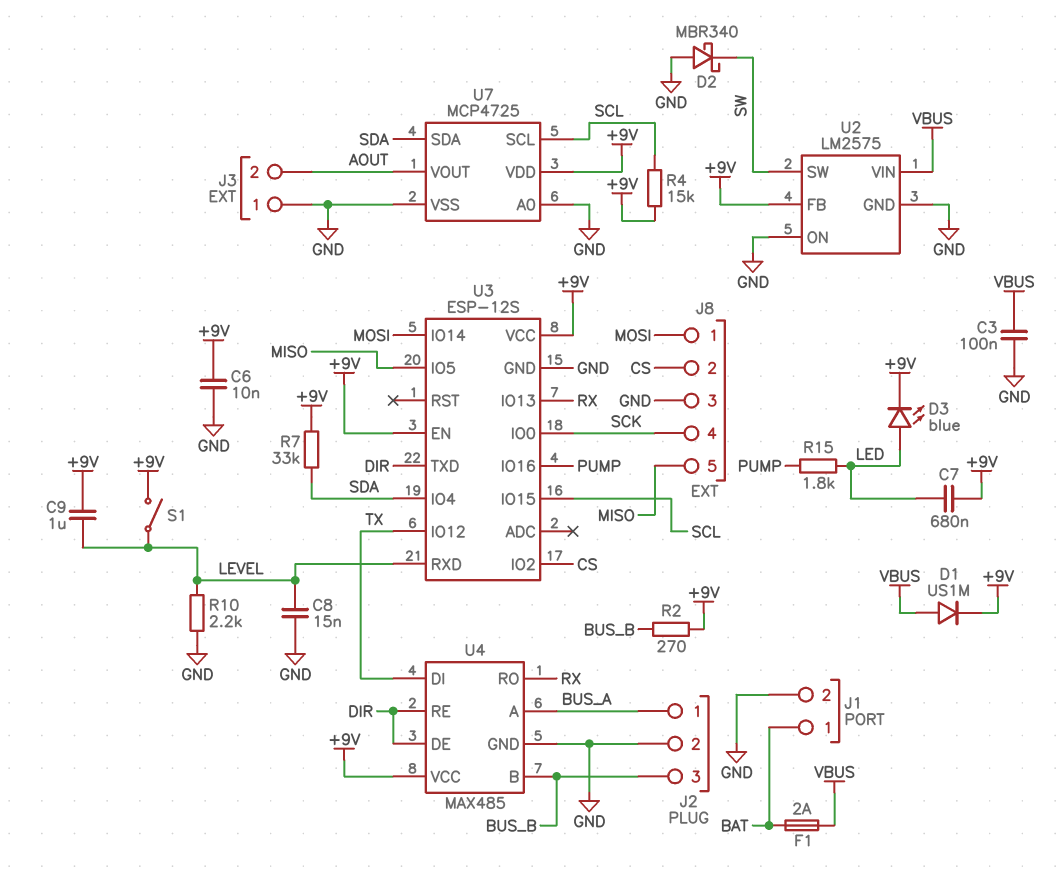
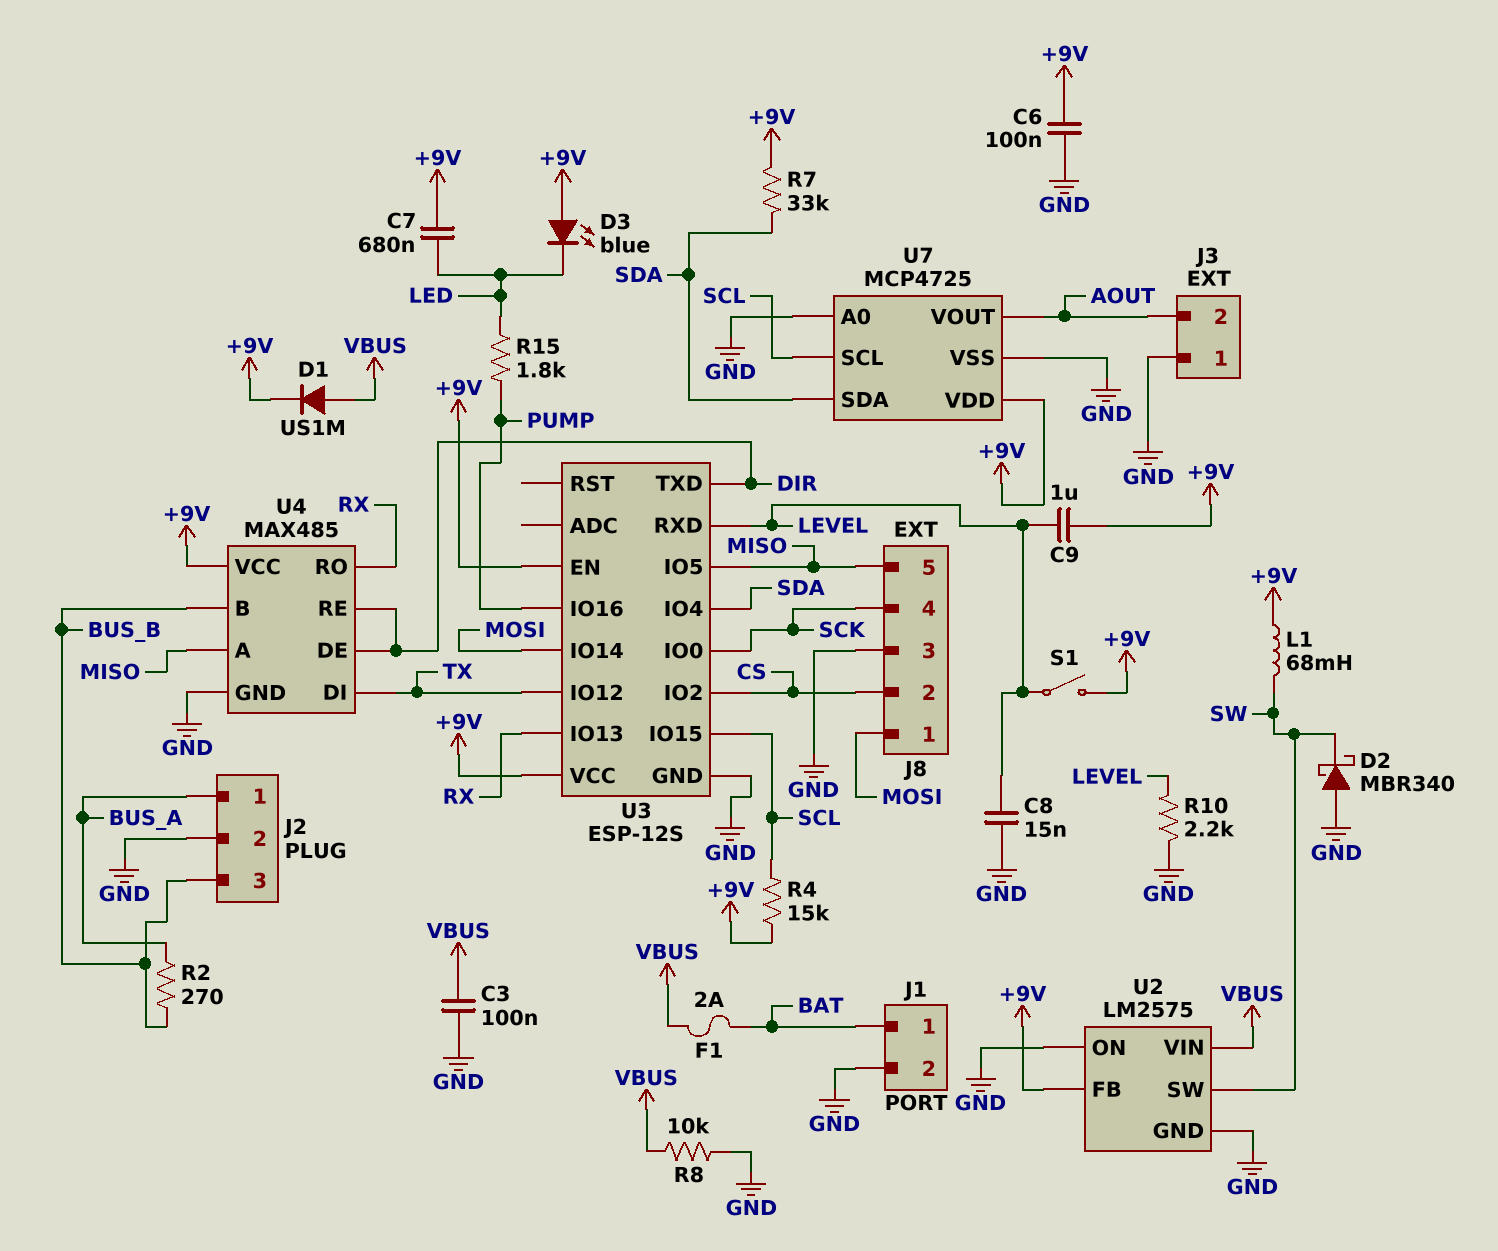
C6: 10nF (+9V, GND) -> 100nF (+9V, GND)
D3: LED blue (A LED, K +9V) -> LED blue (A +9V, K LED)
L1: none -> 68mH (+9V, SW)
R2: 270 (+9V, BUS_B) -> 270 (BUS_A, BUS_B)
R8: none -> 10k (GND, VBUS)
U4 pin A: BUS_A -> MISO

